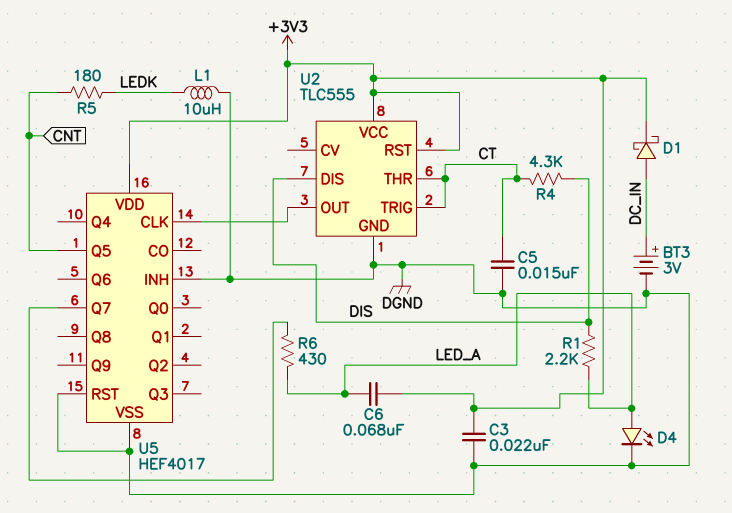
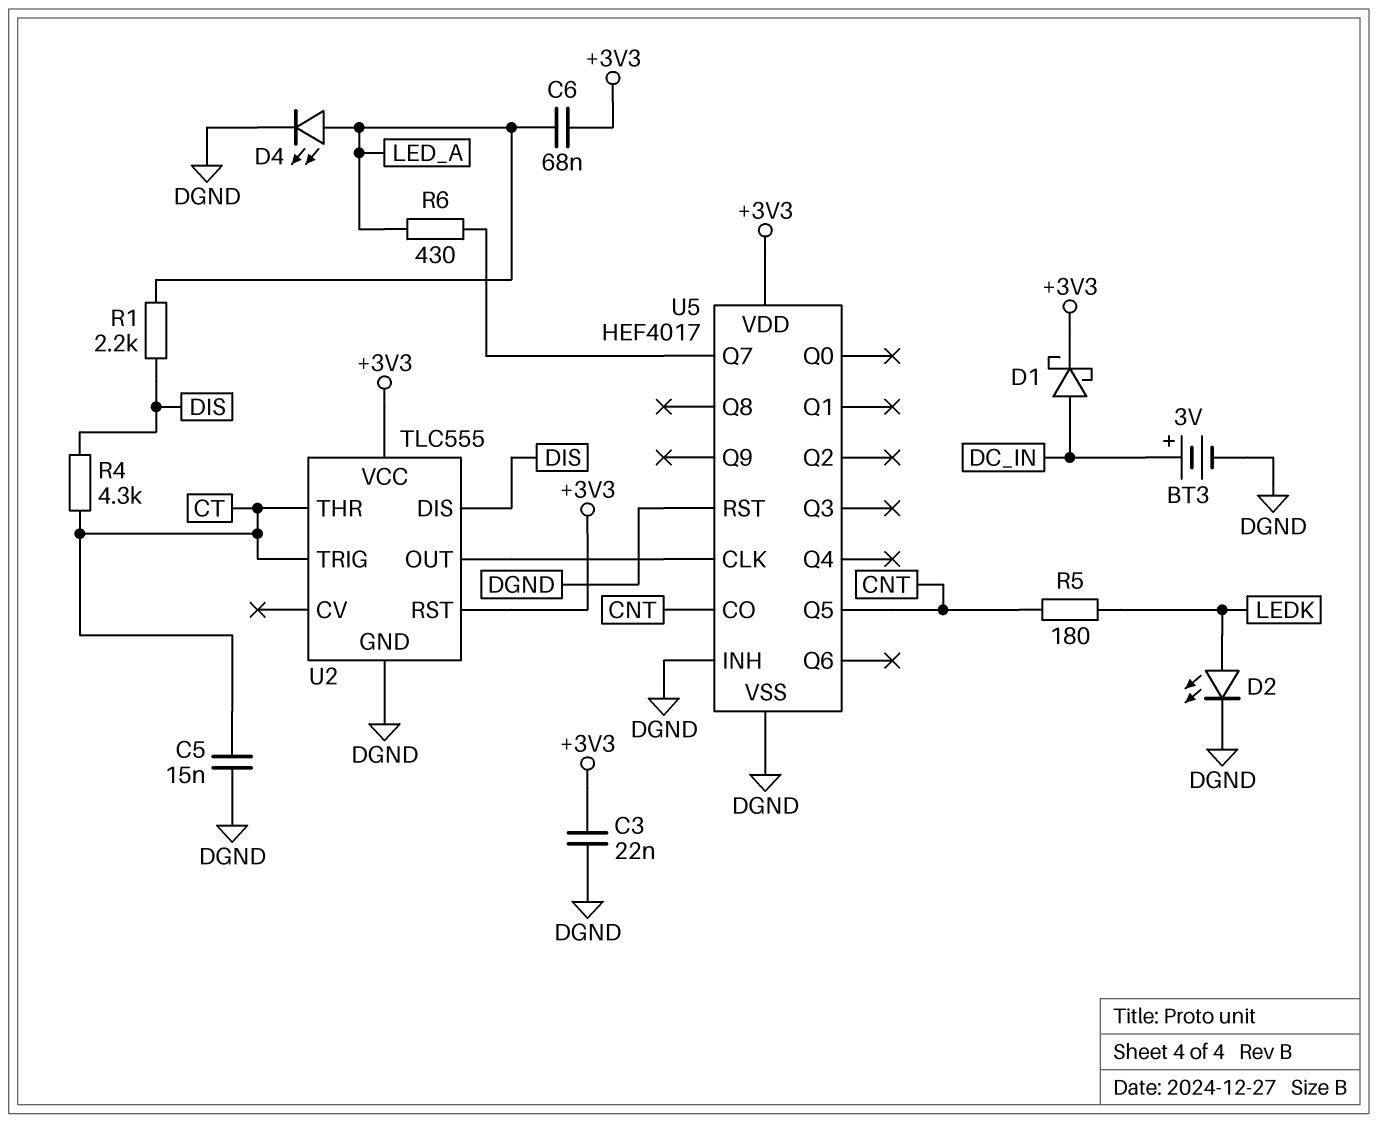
D2: none -> LED (A LEDK, K DGND)
L1: 10uH (DGND, LEDK) -> none
U5 pin CO: none -> CNT

